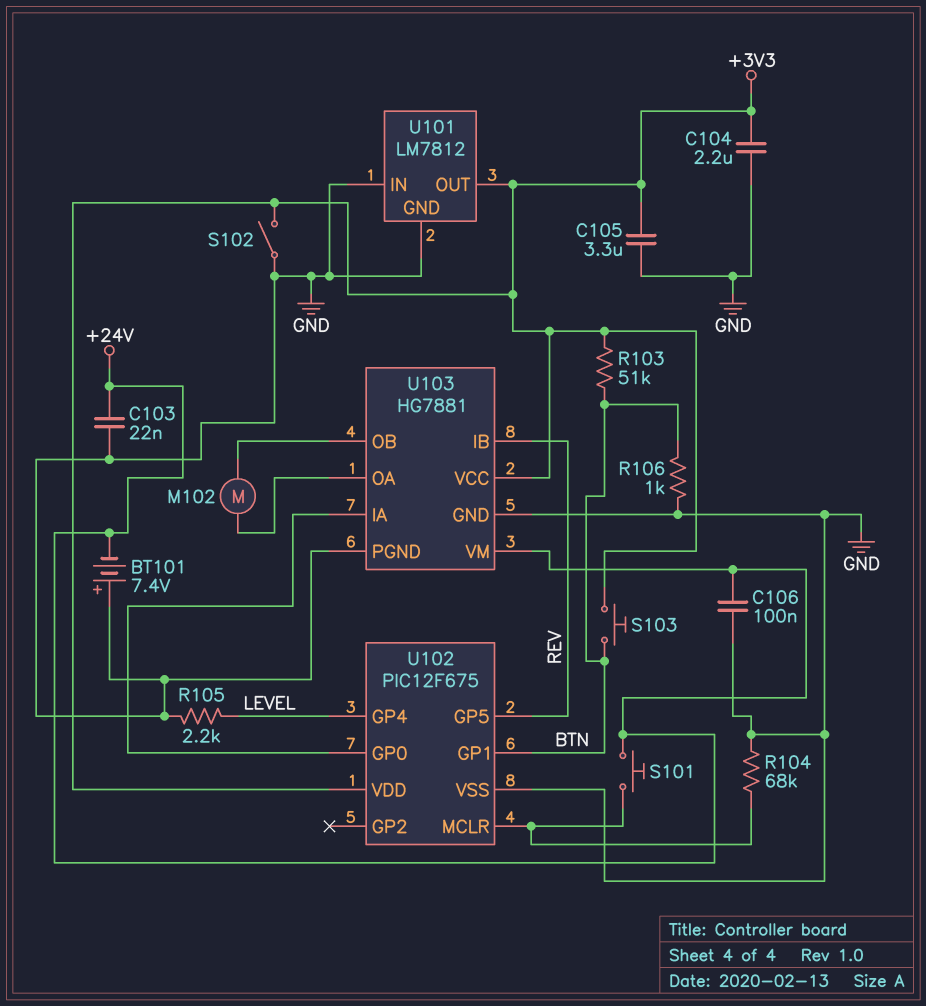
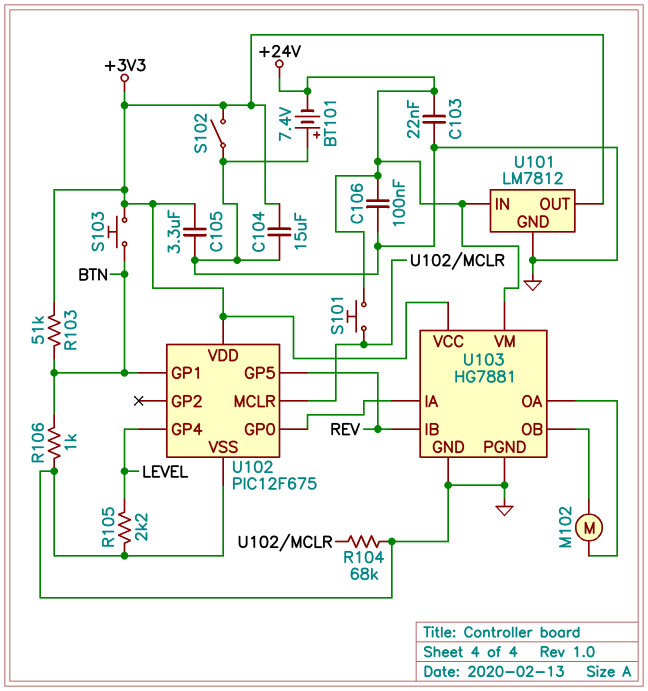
C104: 2.2uF (+3V3, GND) -> 15uF (+3V3, GND)
U101 pin IN: GND -> +24V

